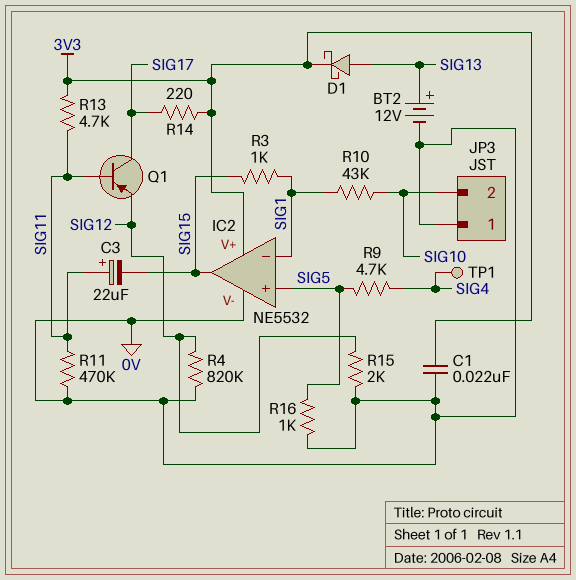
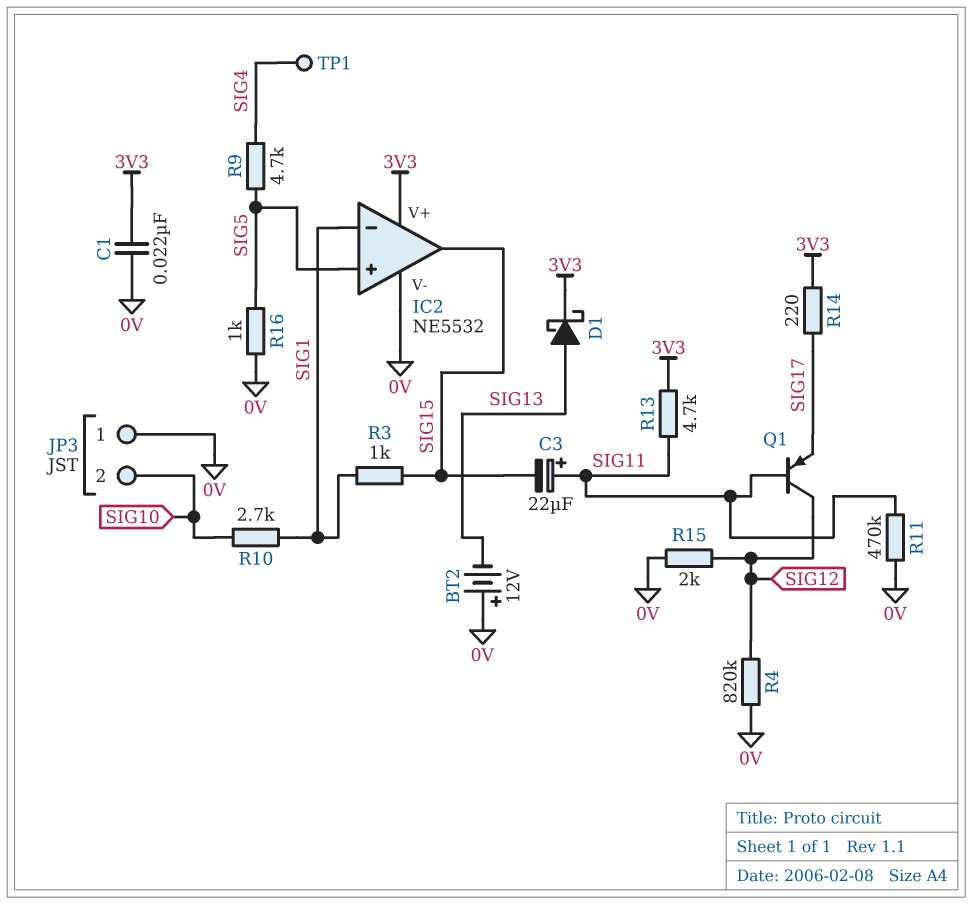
BT2: 12V (plus SIG13, minus 0V) -> 12V (plus 0V, minus SIG13)
Q1: PNP (B SIG11, C SIG17, E SIG12) -> PNP (B SIG11, C SIG12, E SIG17)
R10: 43k (SIG1, SIG10) -> 2.7k (SIG1, SIG10)

